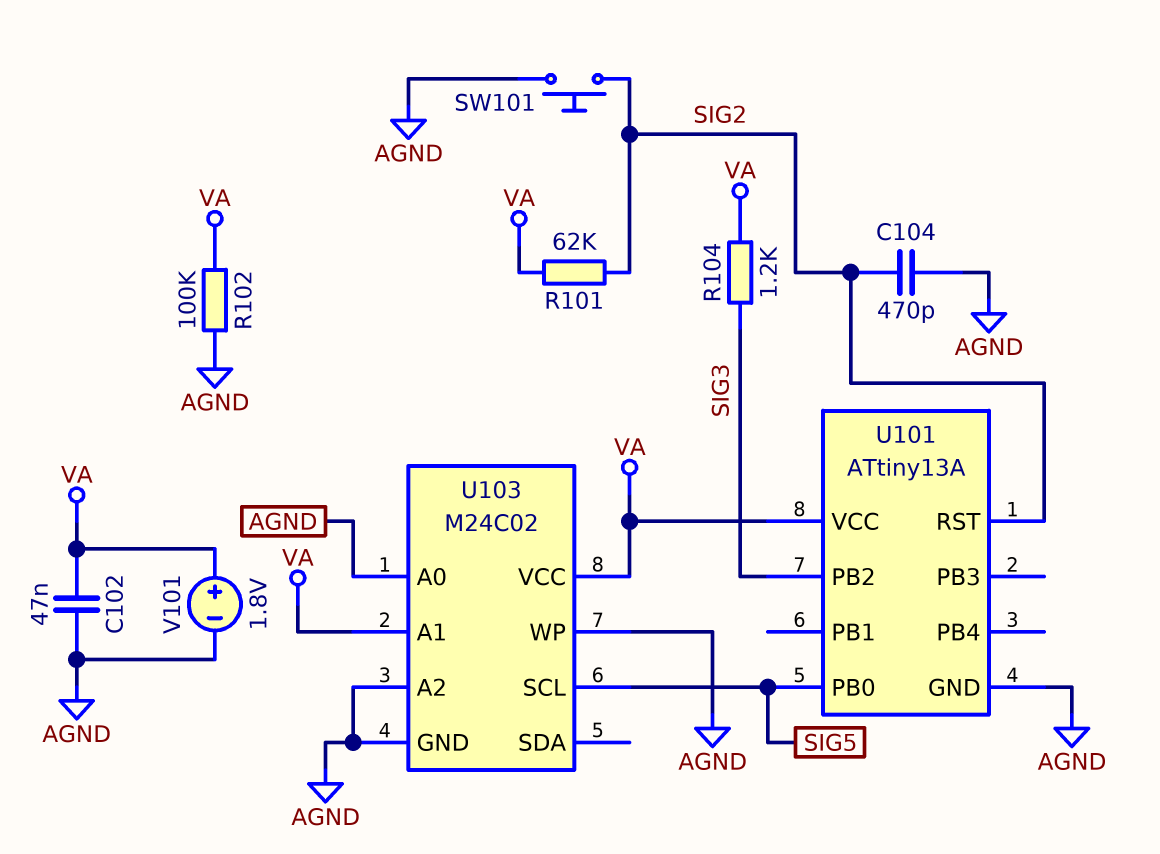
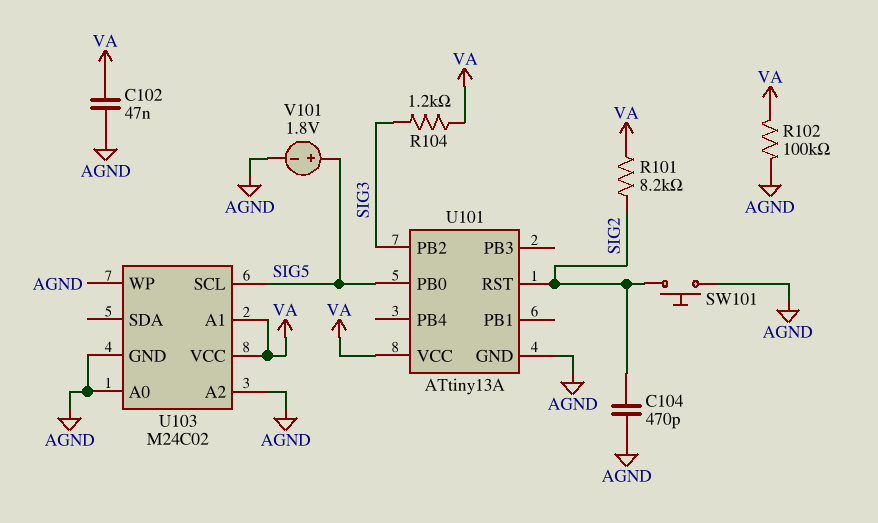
R101: 62k (SIG2, VA) -> 8.2k (SIG2, VA)
V101: 1.8V (plus VA, minus AGND) -> 1.8V (plus SIG5, minus AGND)

